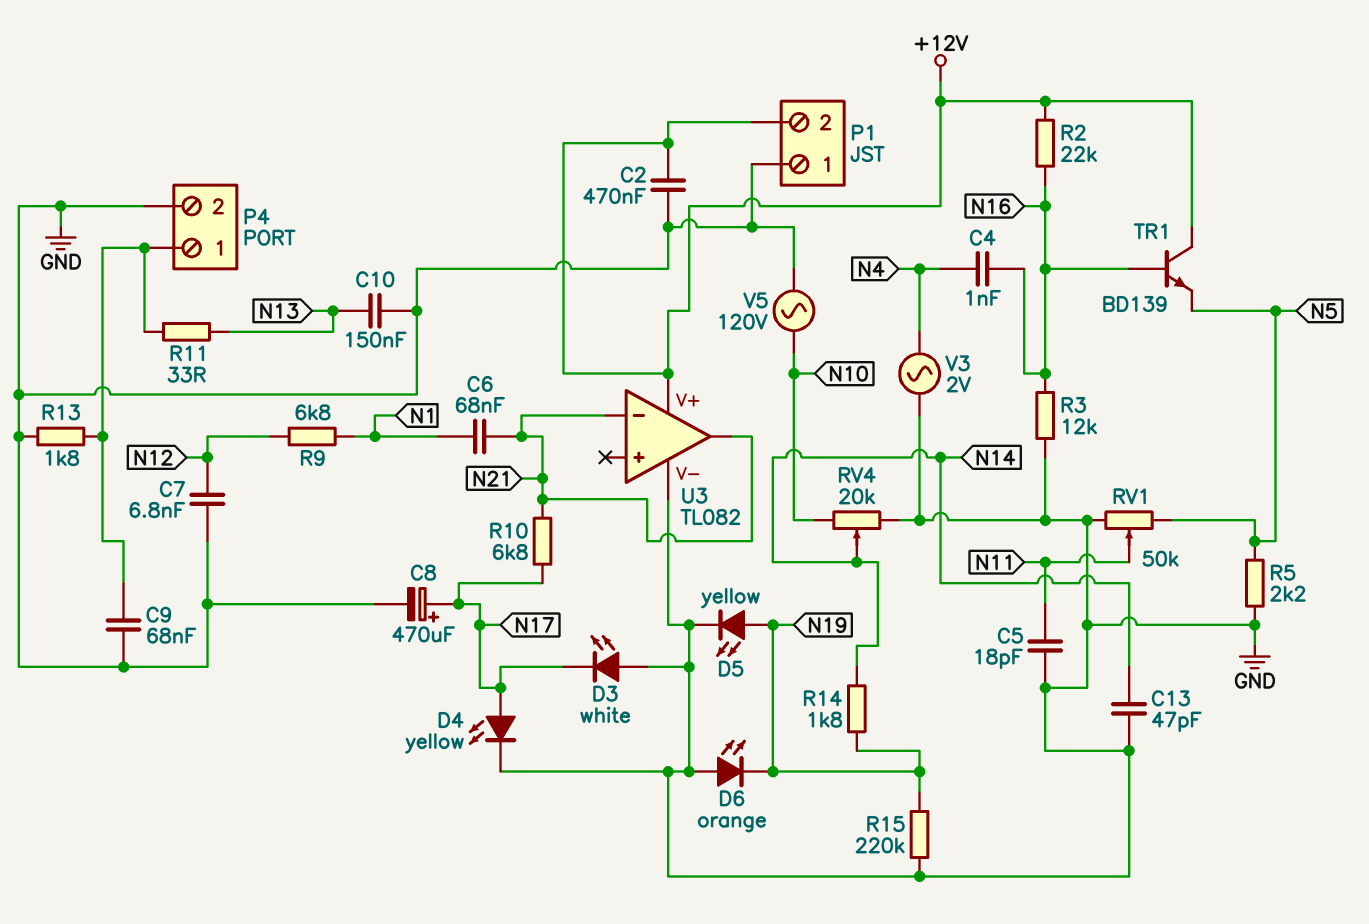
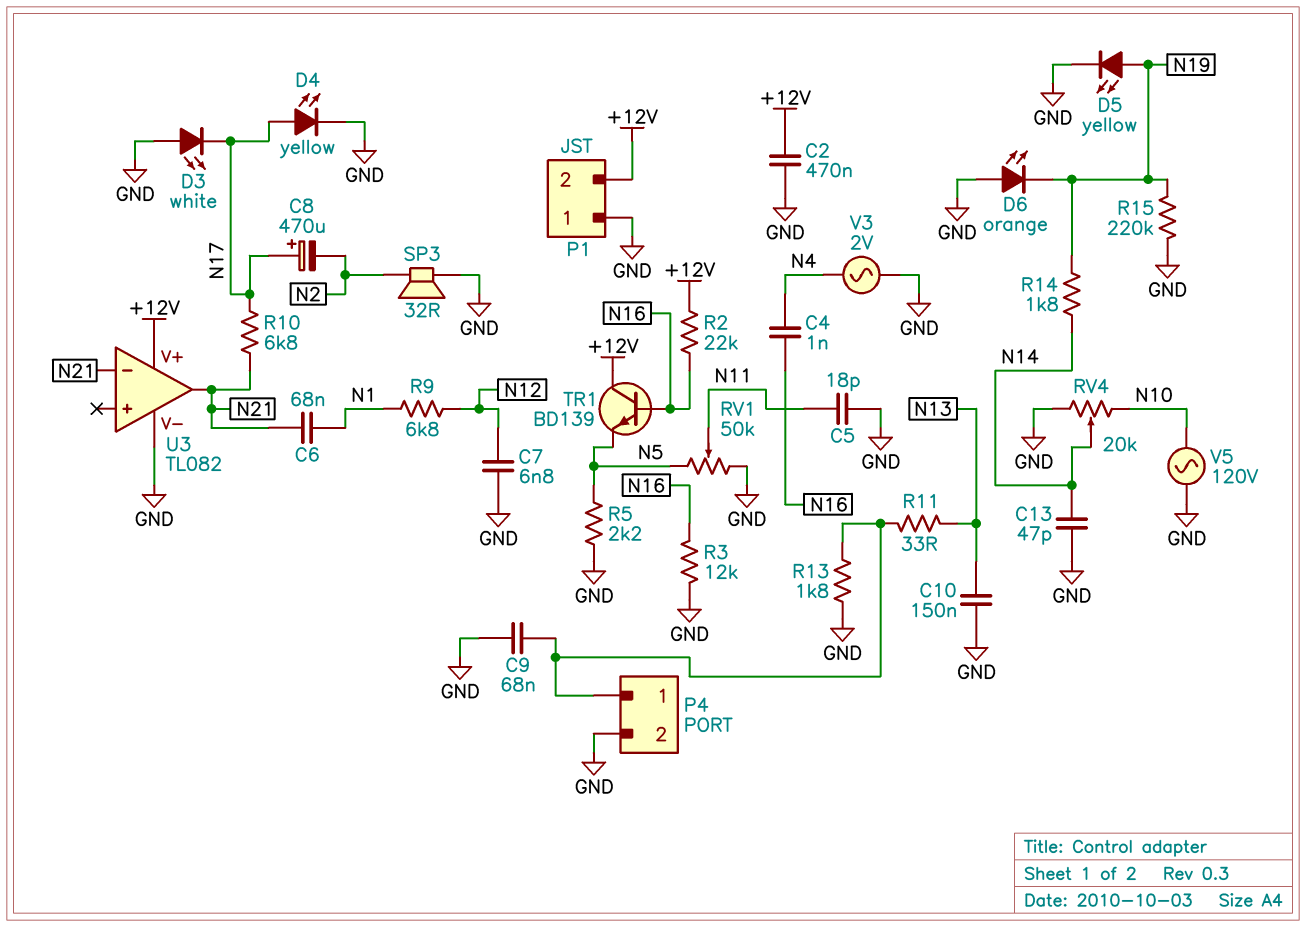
C8: 470uF (plus N17, minus GND) -> 470uF (plus N17, minus N2)
SP3: none -> speaker 32R (GND, N2)

